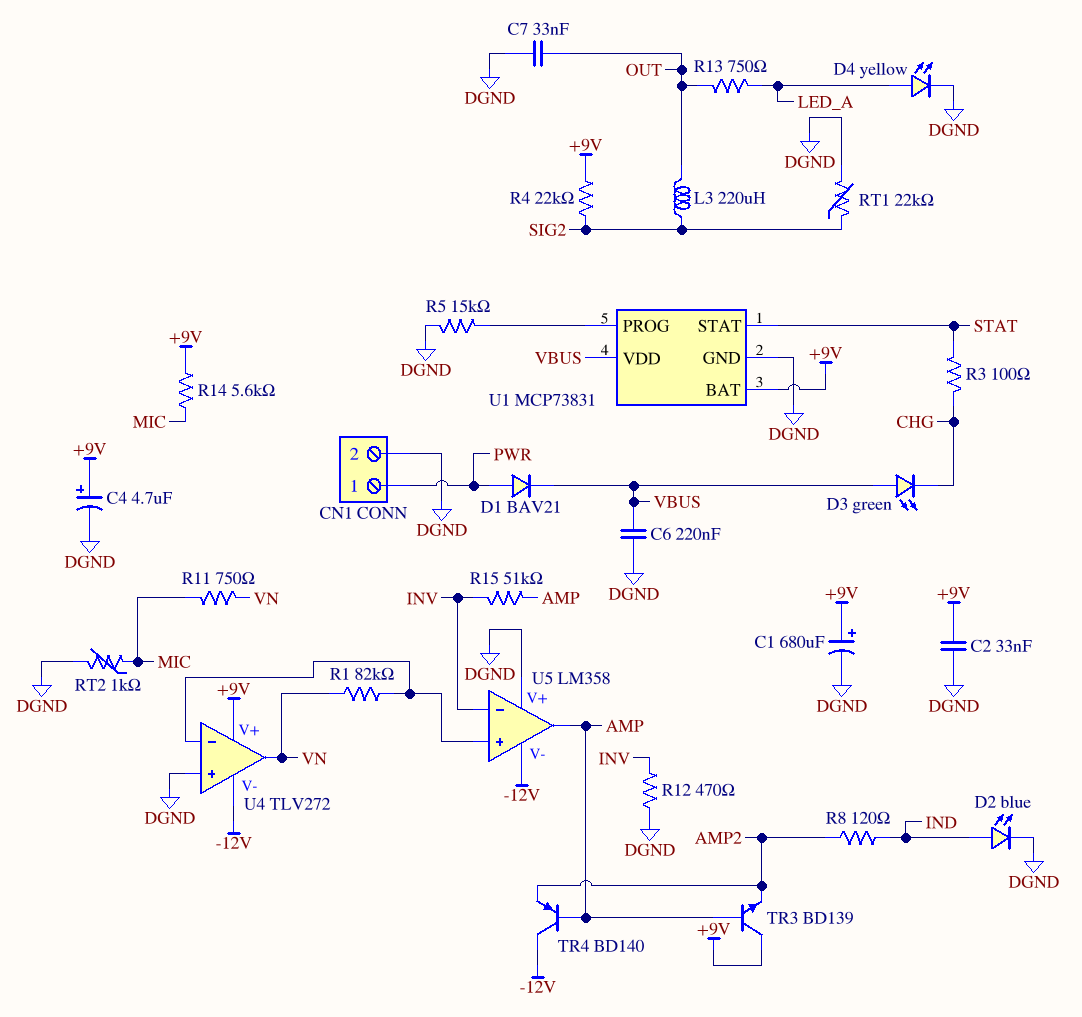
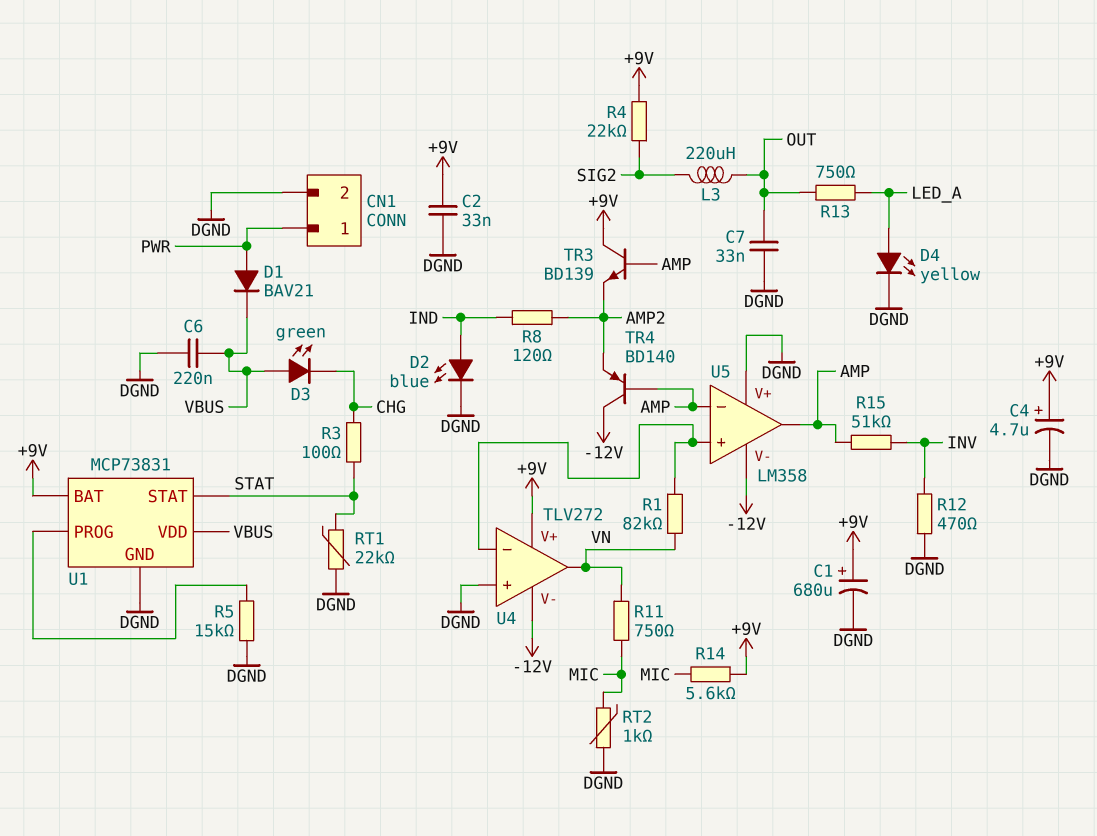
RT1: 22k (DGND, SIG2) -> 22k (DGND, STAT)
U5 pin in-: INV -> AMP

